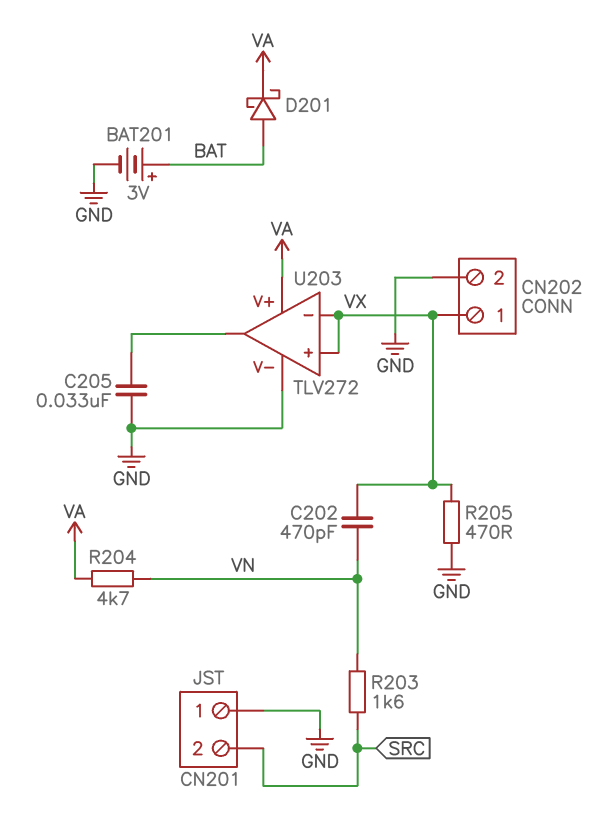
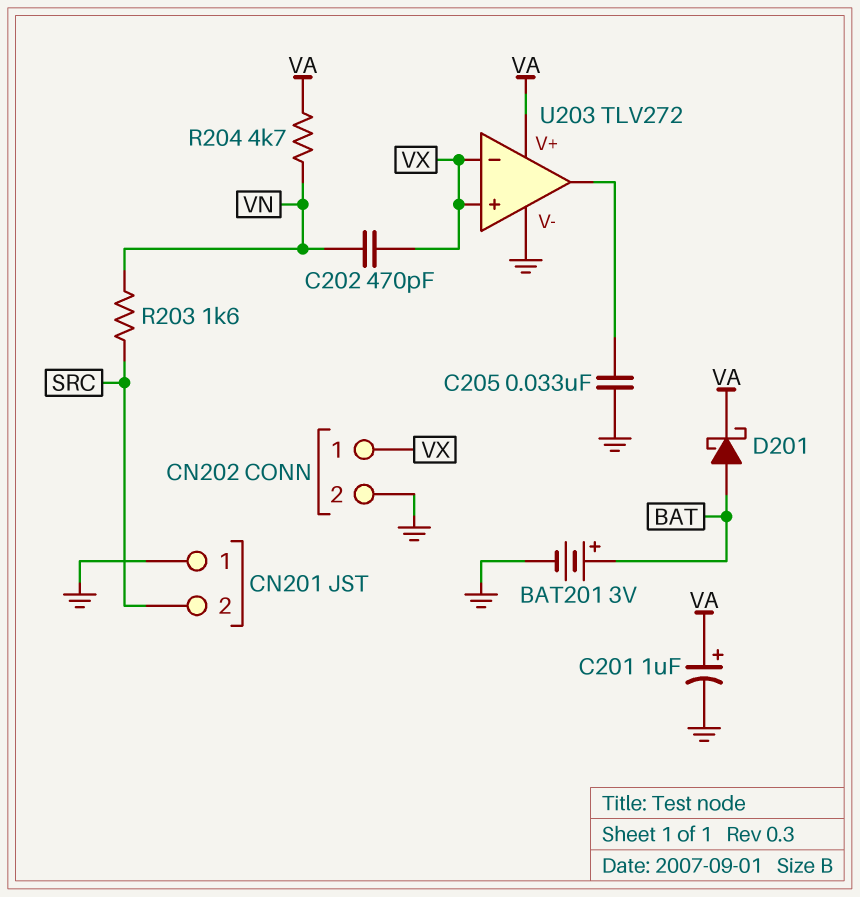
C201: none -> 1uF (plus VA, minus GND)
R205: 470 (GND, VX) -> none

